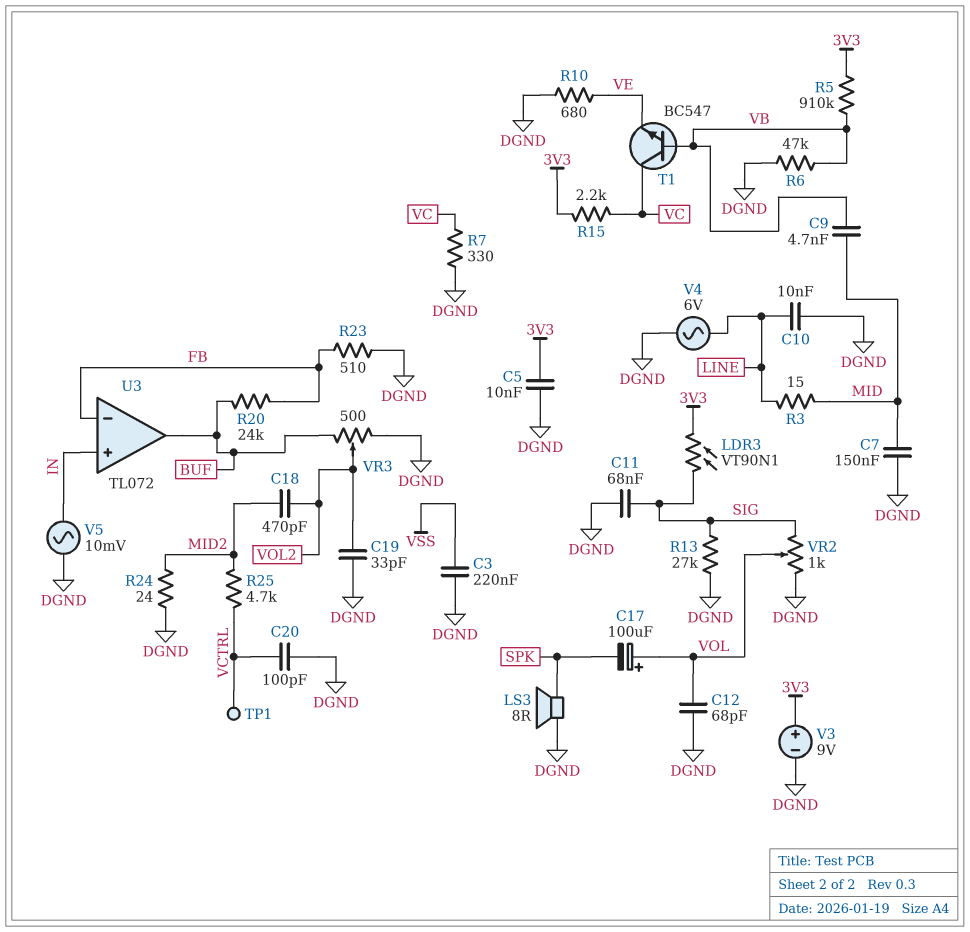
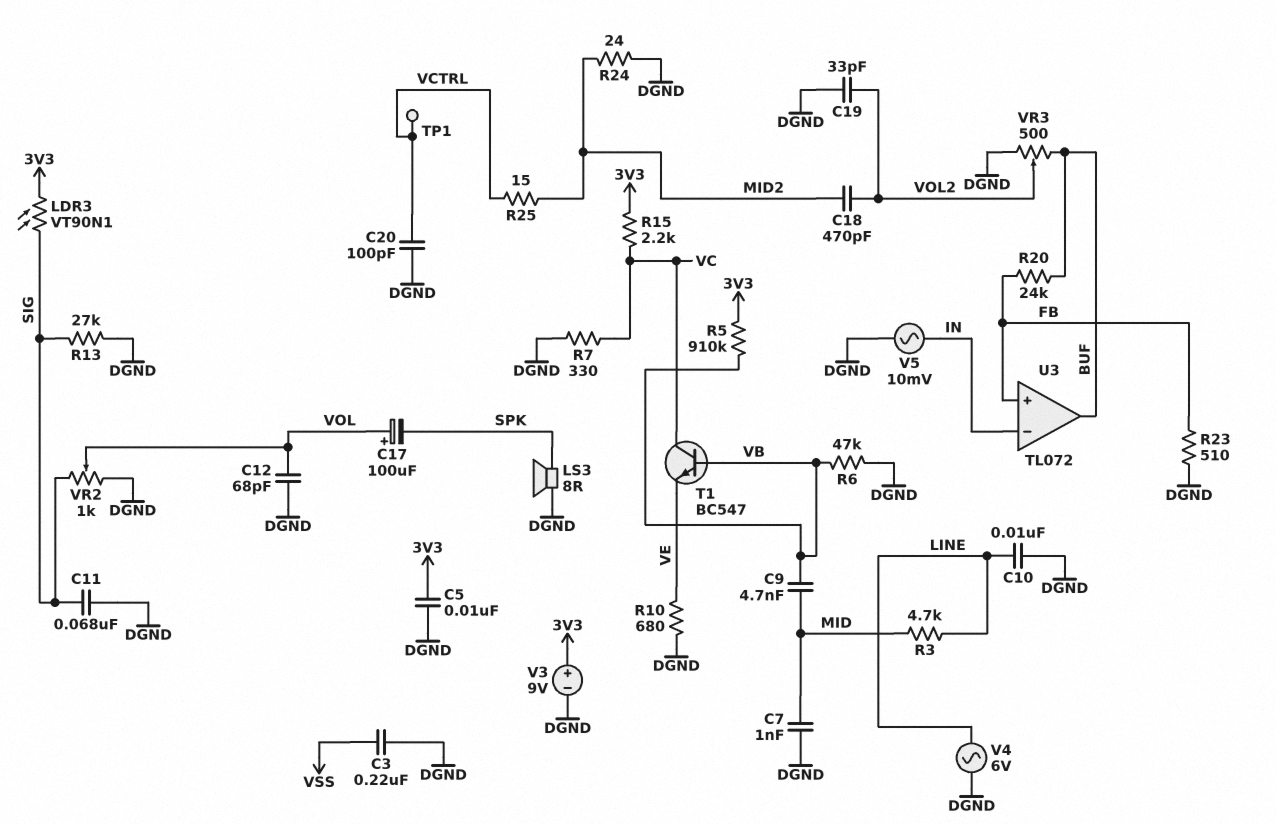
C7: 150nF (DGND, MID) -> 1nF (DGND, MID)
R3: 15 (LINE, MID) -> 4.7k (LINE, MID)
R25: 4.7k (MID2, VCTRL) -> 15 (MID2, VCTRL)
U3 pin in+: IN -> FB
U3 pin in-: FB -> IN

